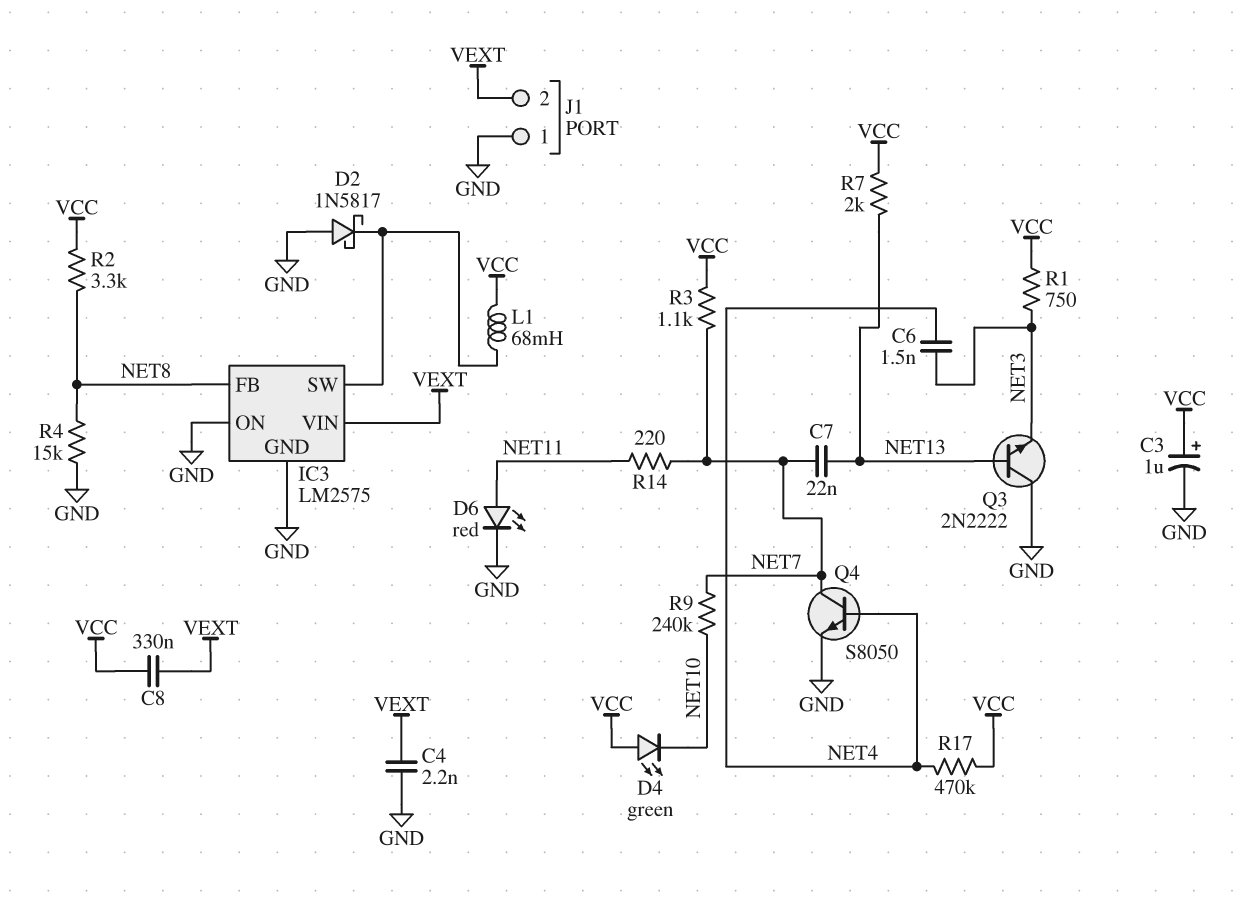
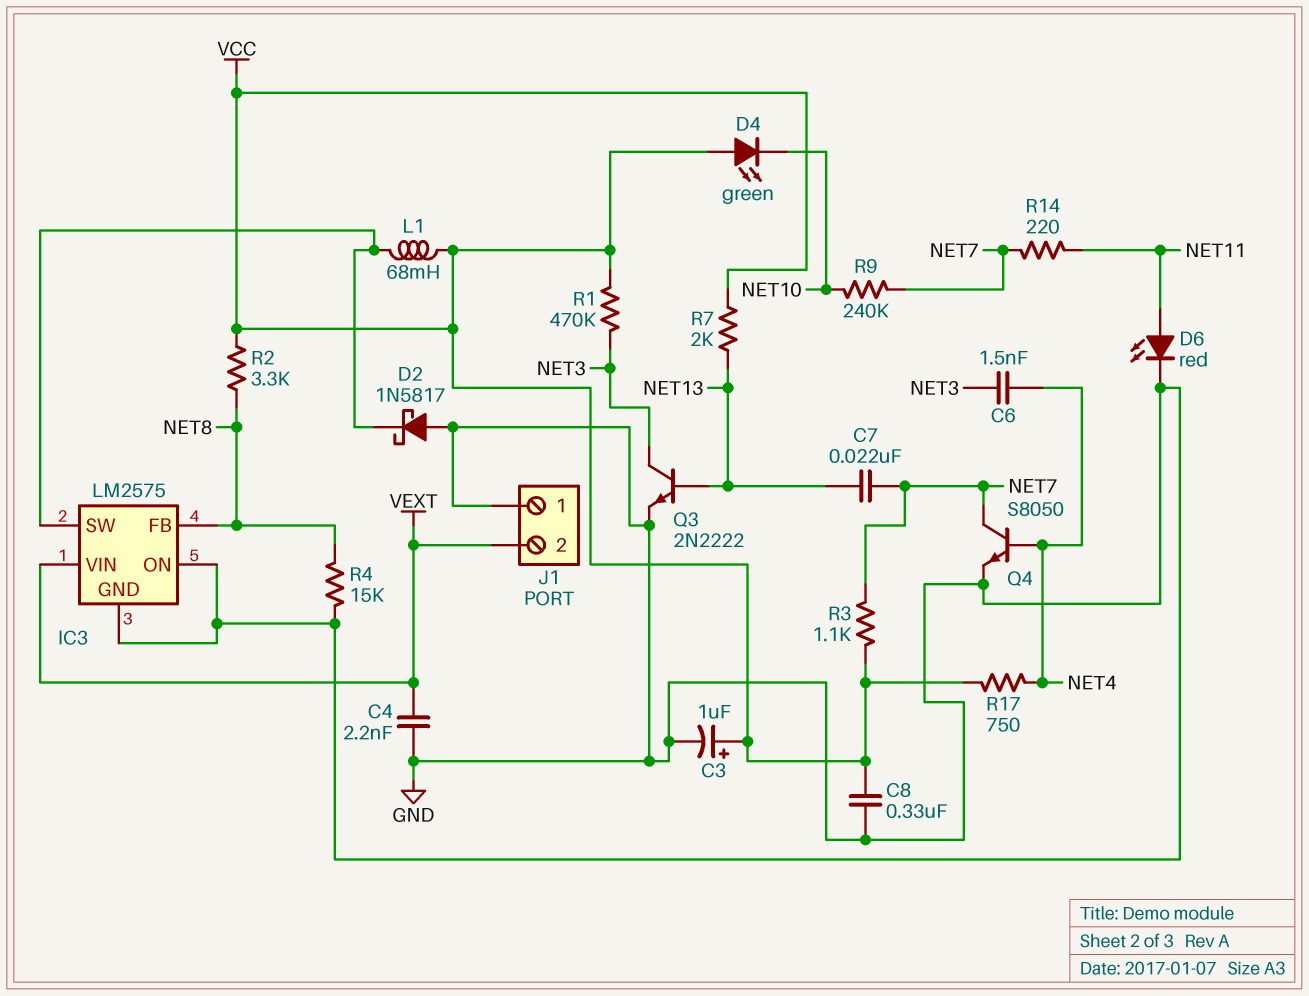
C8: 330nF (VCC, VEXT) -> 330nF (GND, VCC)
Q3: NPN 2N2222 (B NET13, C GND, E NET3) -> NPN 2N2222 (B NET13, C NET3, E GND)
R1: 750 (NET3, VCC) -> 470k (NET3, VCC)
R17: 470k (NET4, VCC) -> 750 (NET4, VCC)

